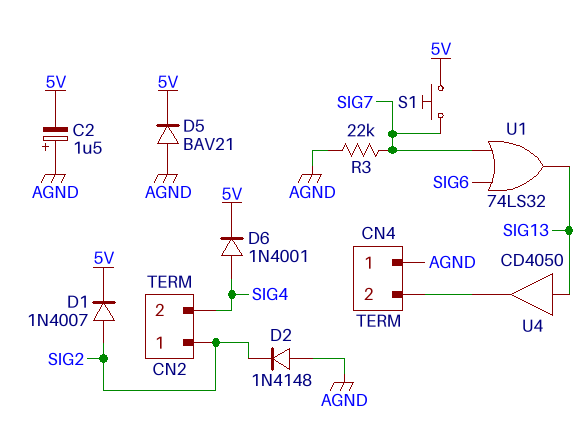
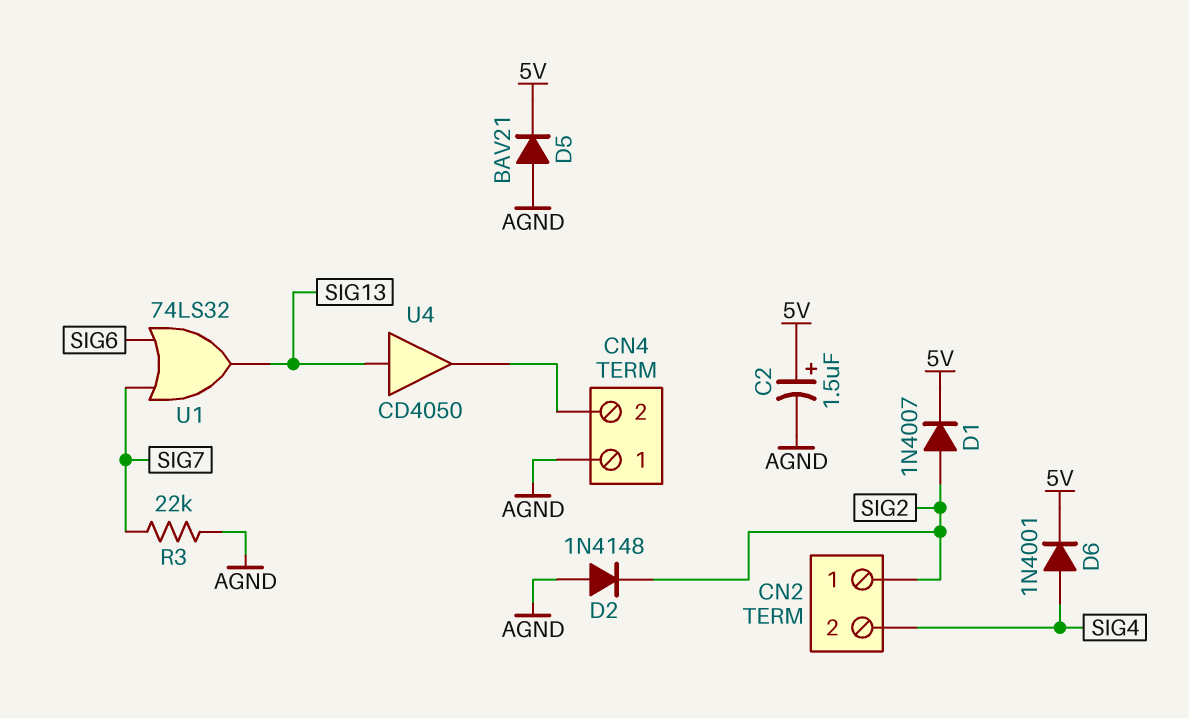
C2: 1.5uF (plus AGND, minus 5V) -> 1.5uF (plus 5V, minus AGND)
S1: button (5V, SIG7) -> none

